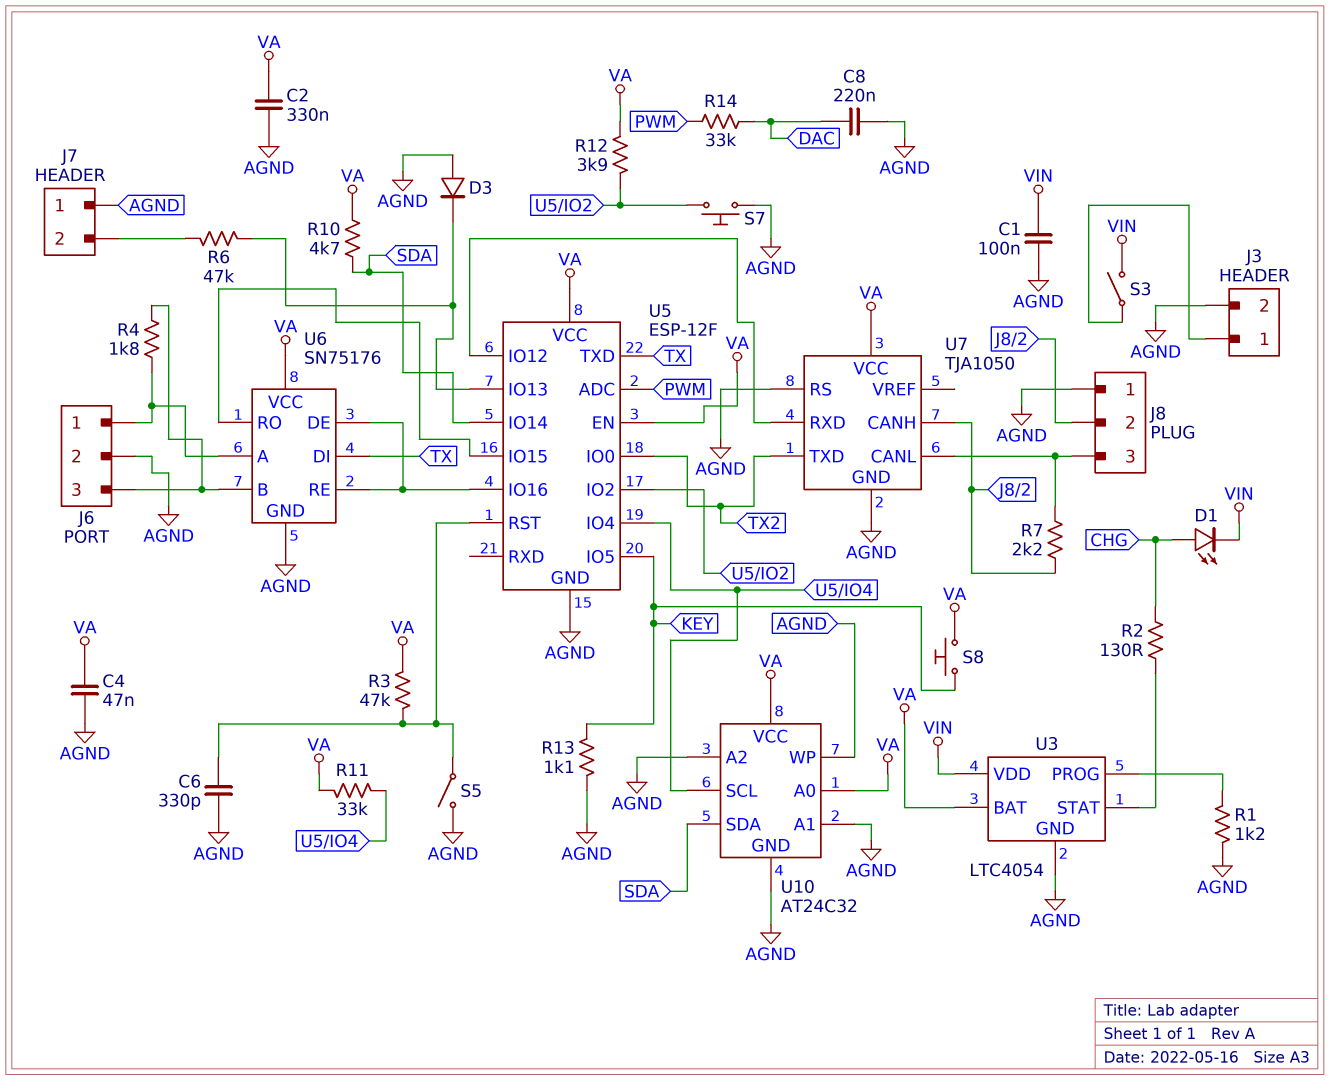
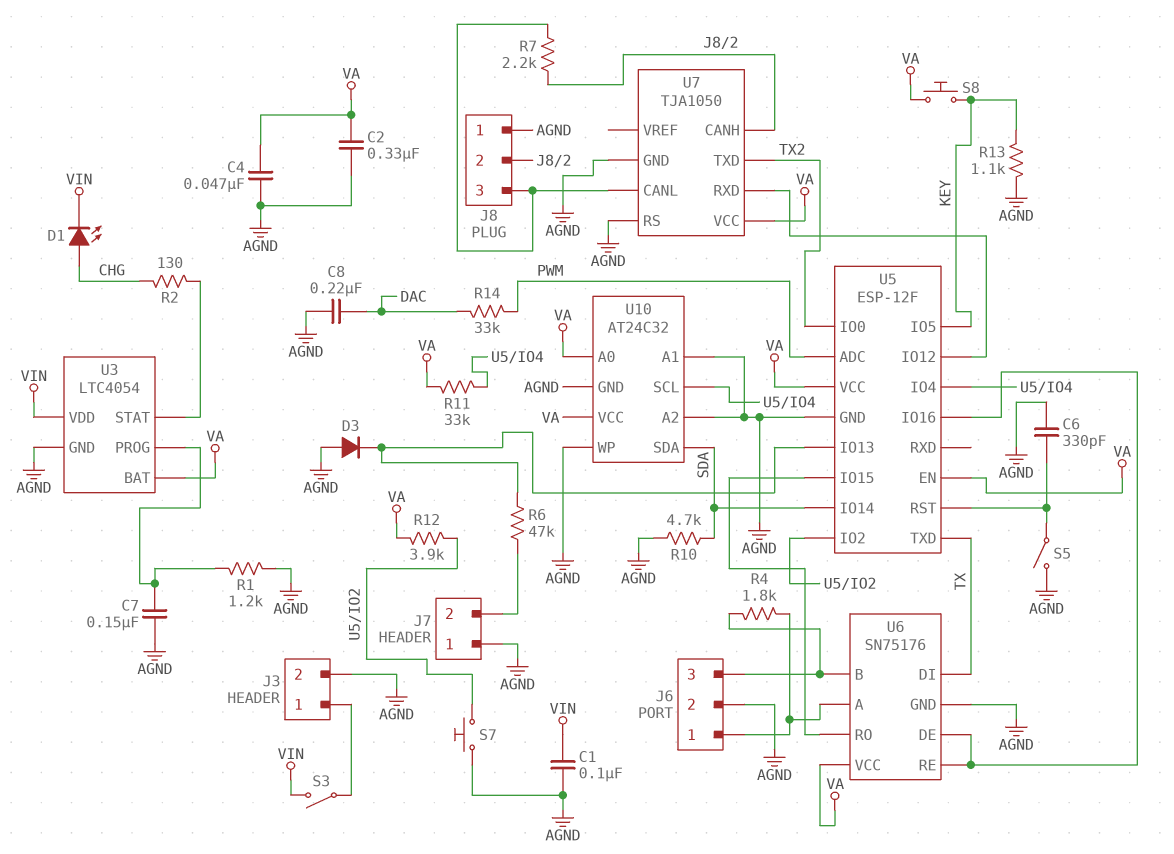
C7: none -> 150nF (AGND, U3/PROG)
R3: 47k (U5/RST, VA) -> none
R10: 4.7k (SDA, VA) -> 4.7k (AGND, SDA)

